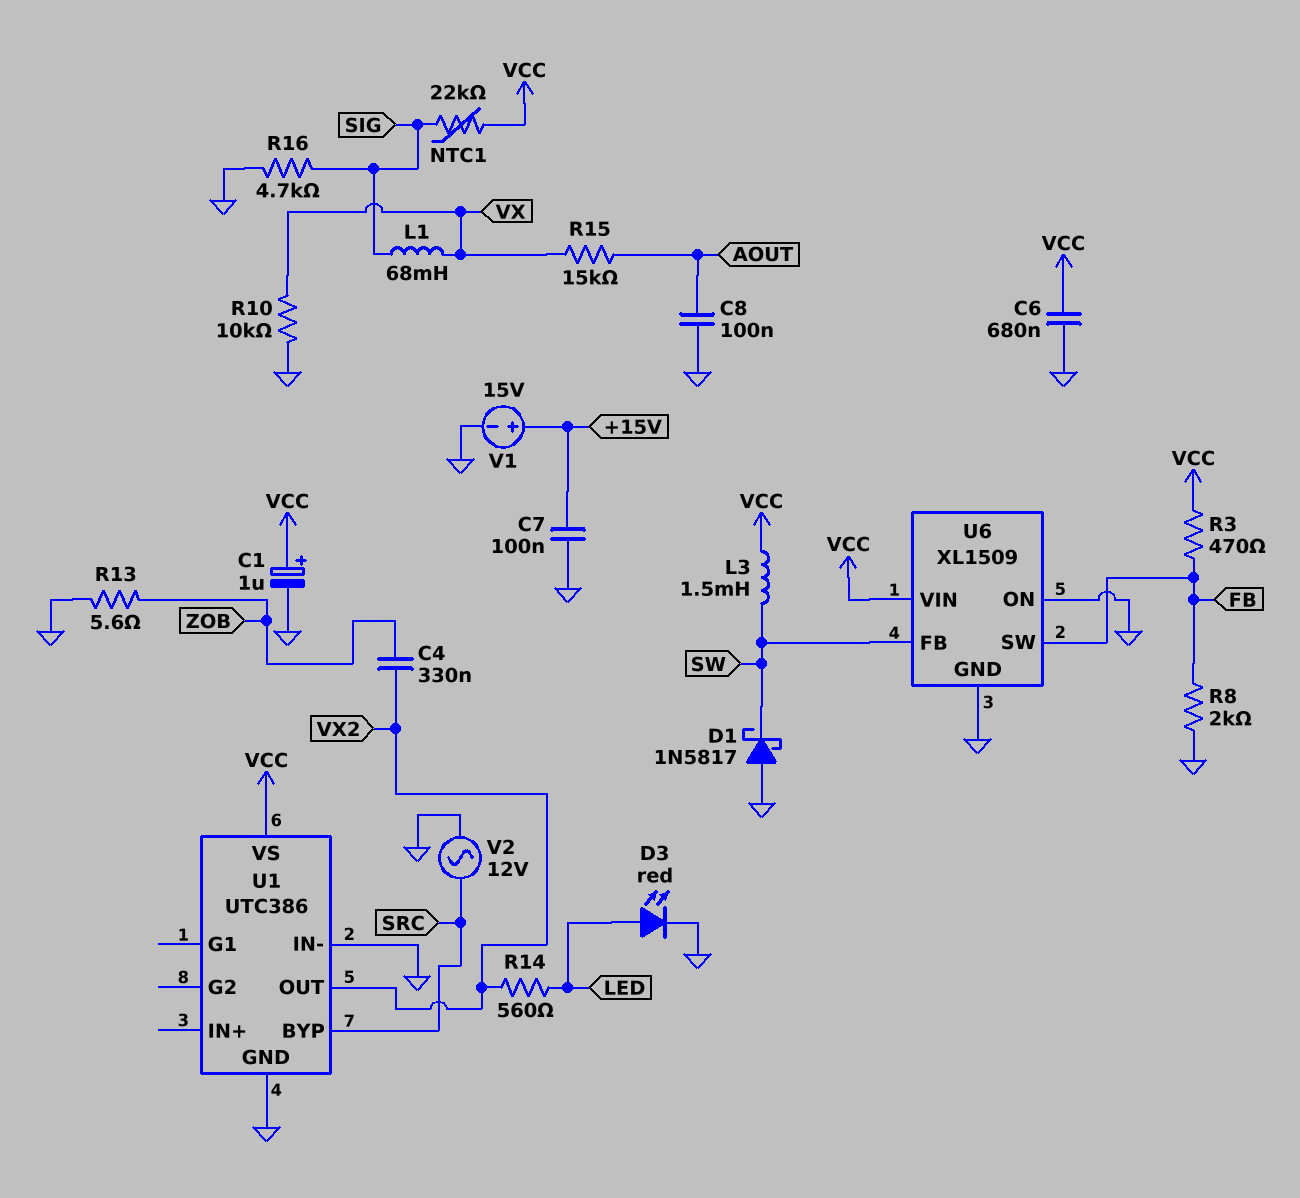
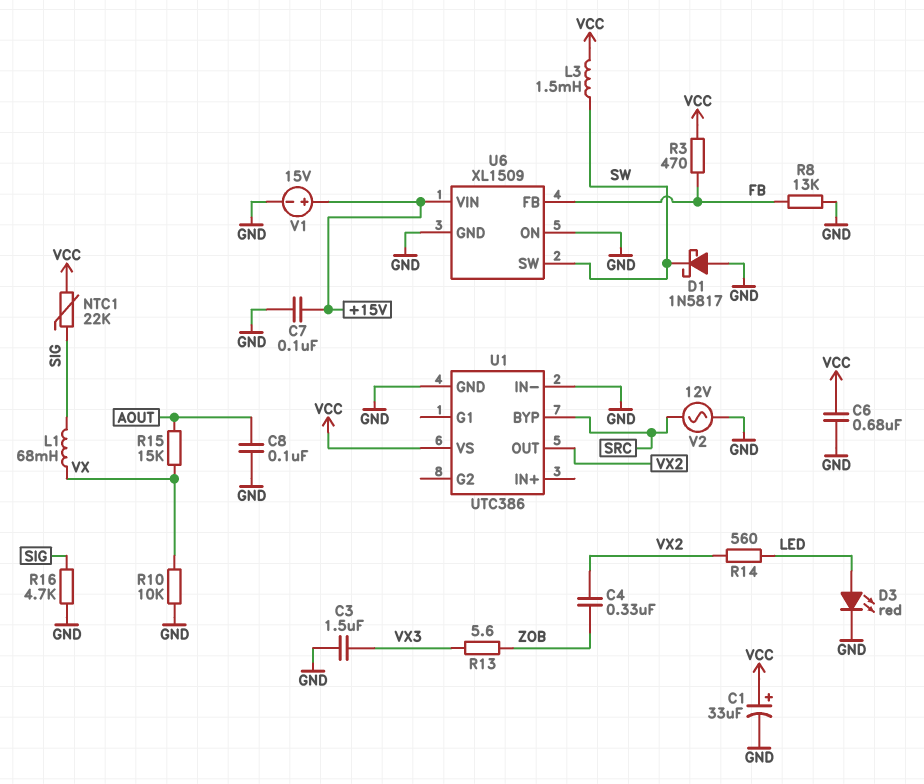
C1: 1uF (plus VCC, minus GND) -> 33uF (plus VCC, minus GND)
C3: none -> 1.5uF (GND, VX3)
R8: 2k (FB, GND) -> 13k (FB, GND)
R13: 5.6 (GND, ZOB) -> 5.6 (VX3, ZOB)
U6 pin FB: SW -> FB
U6 pin SW: FB -> SW
U6 pin VIN: VCC -> +15V

